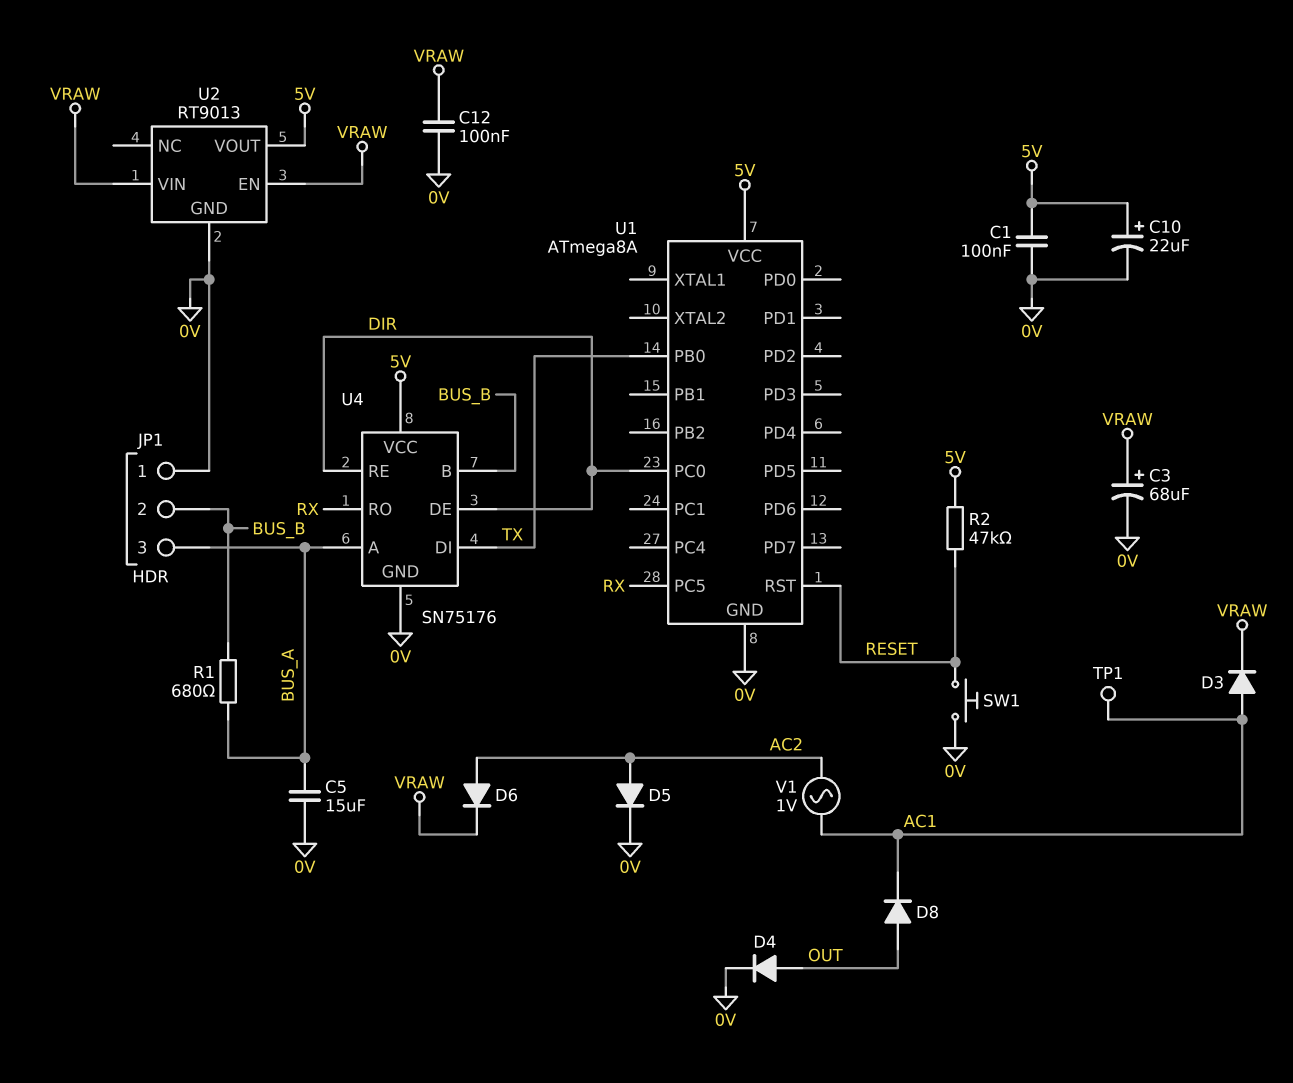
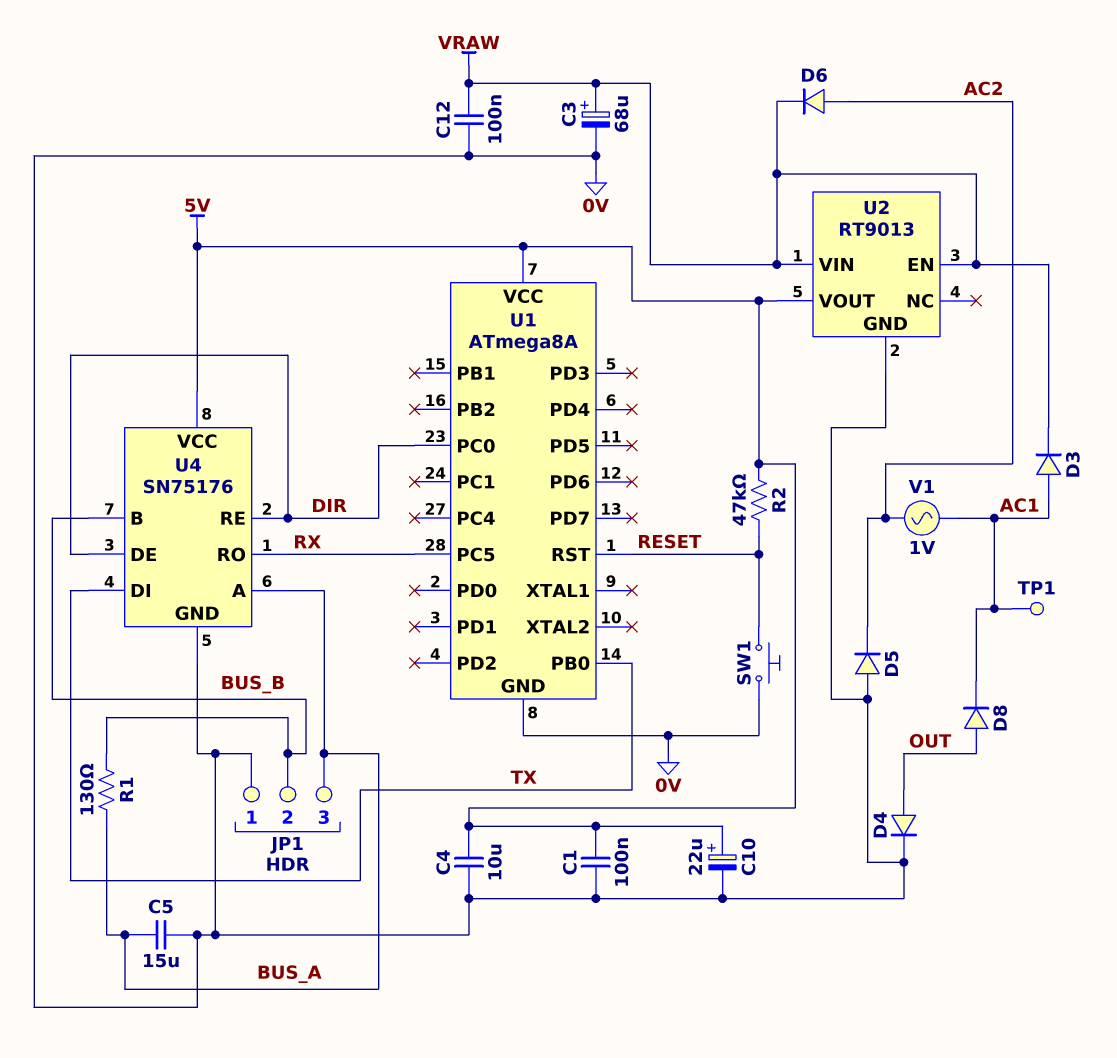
C4: none -> 10uF (0V, 5V)
D5: diode (A AC2, K 0V) -> diode (A 0V, K AC2)
R1: 680 (BUS_A, BUS_B) -> 130 (BUS_A, BUS_B)

